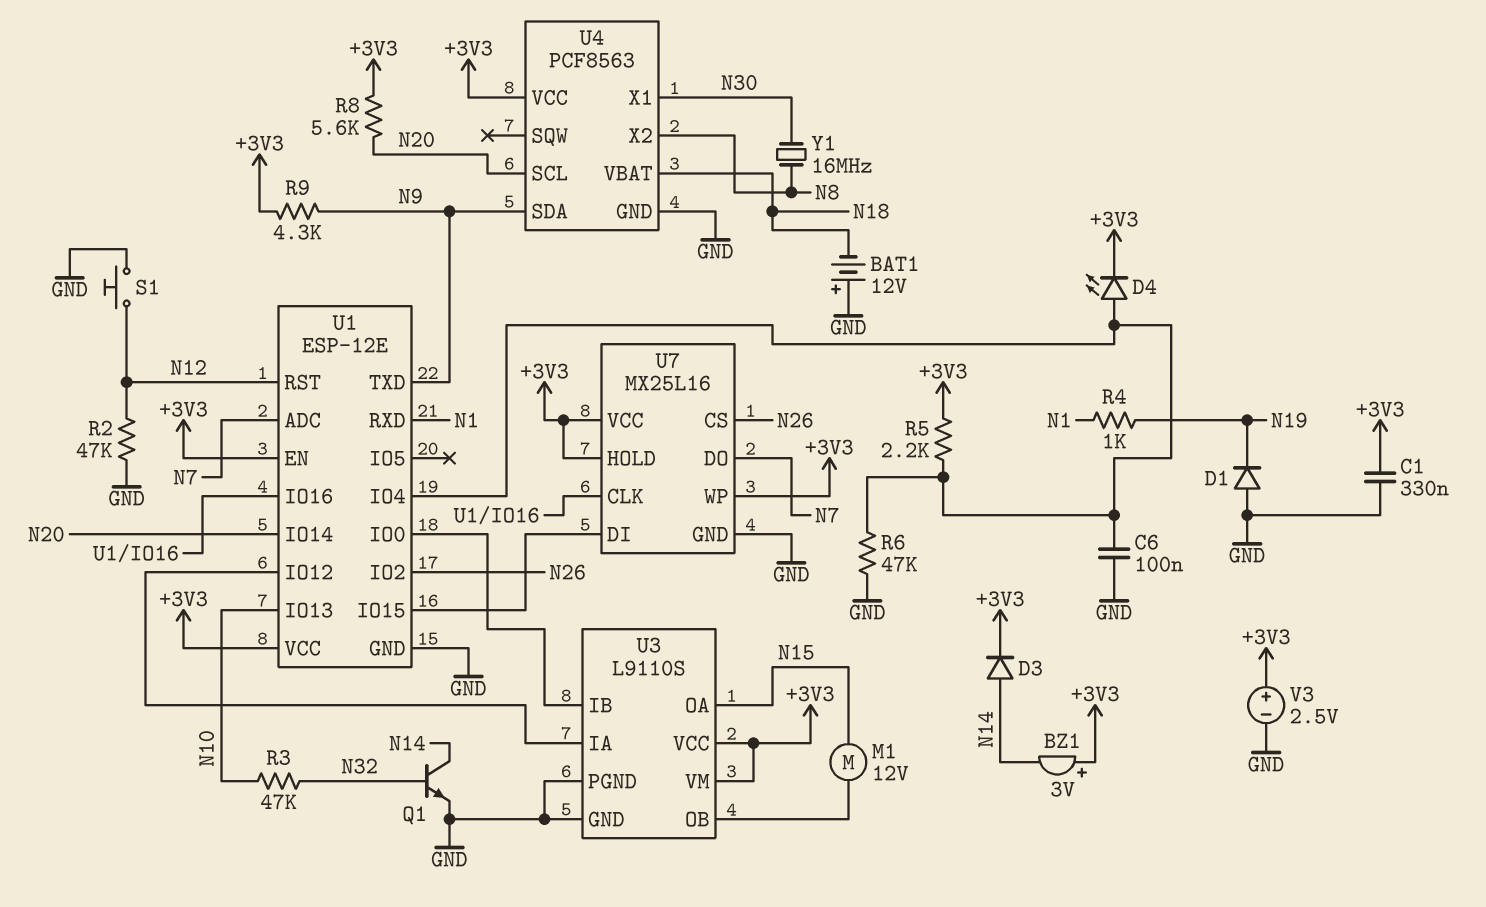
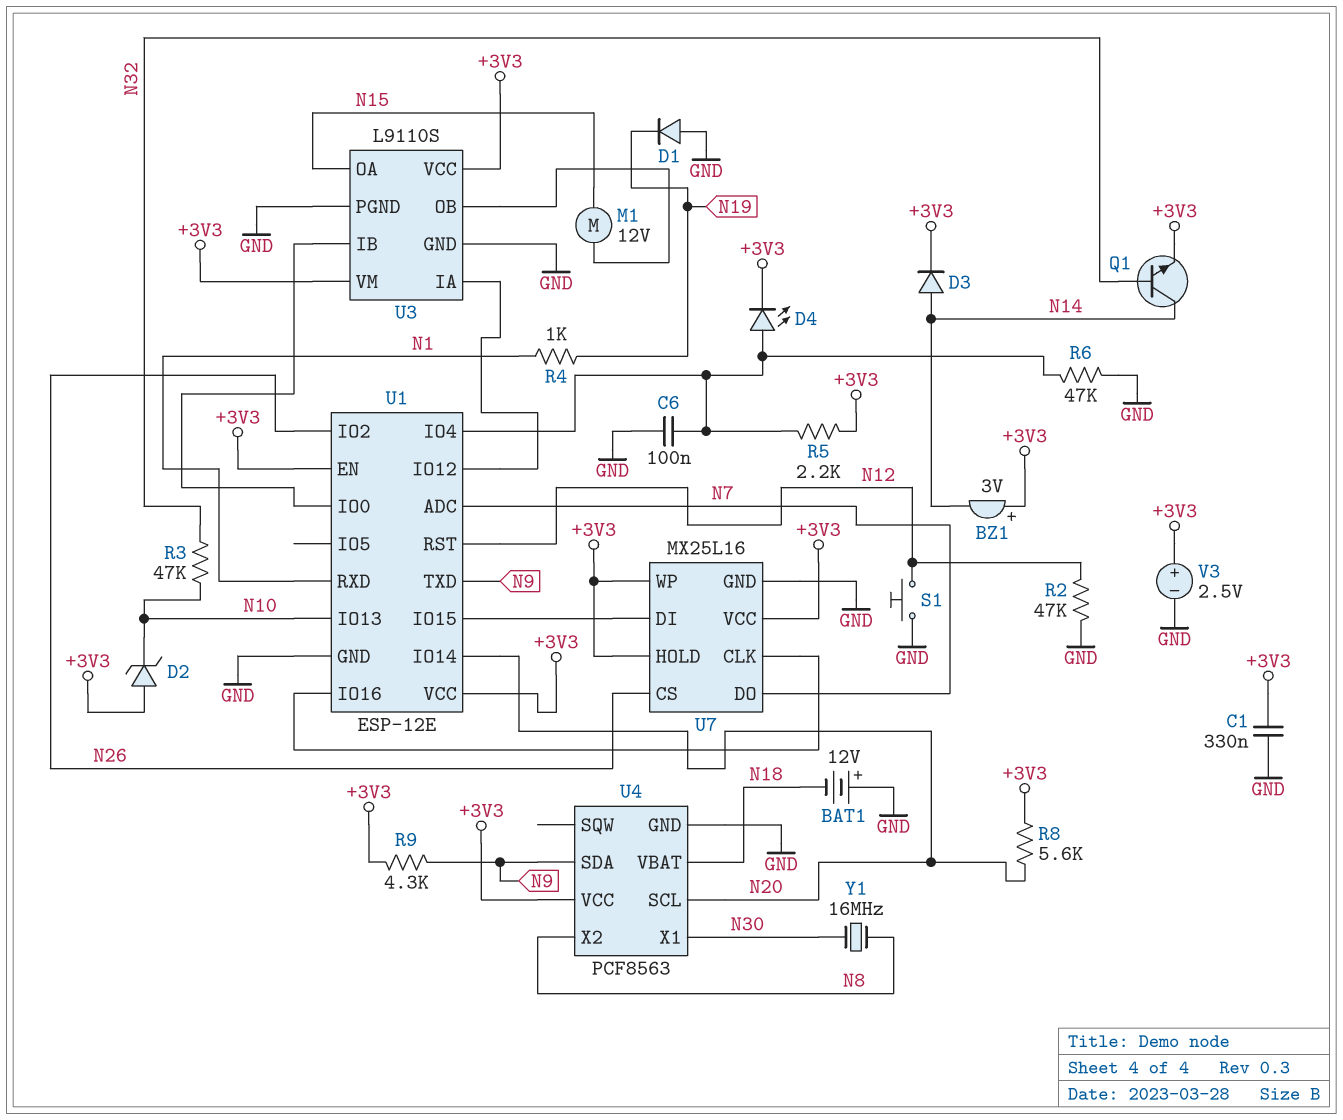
D2: none -> zener (A +3V3, K N10)
Q1: NPN (B N32, C N14, E GND) -> NPN (B N32, C N14, E +3V3)

